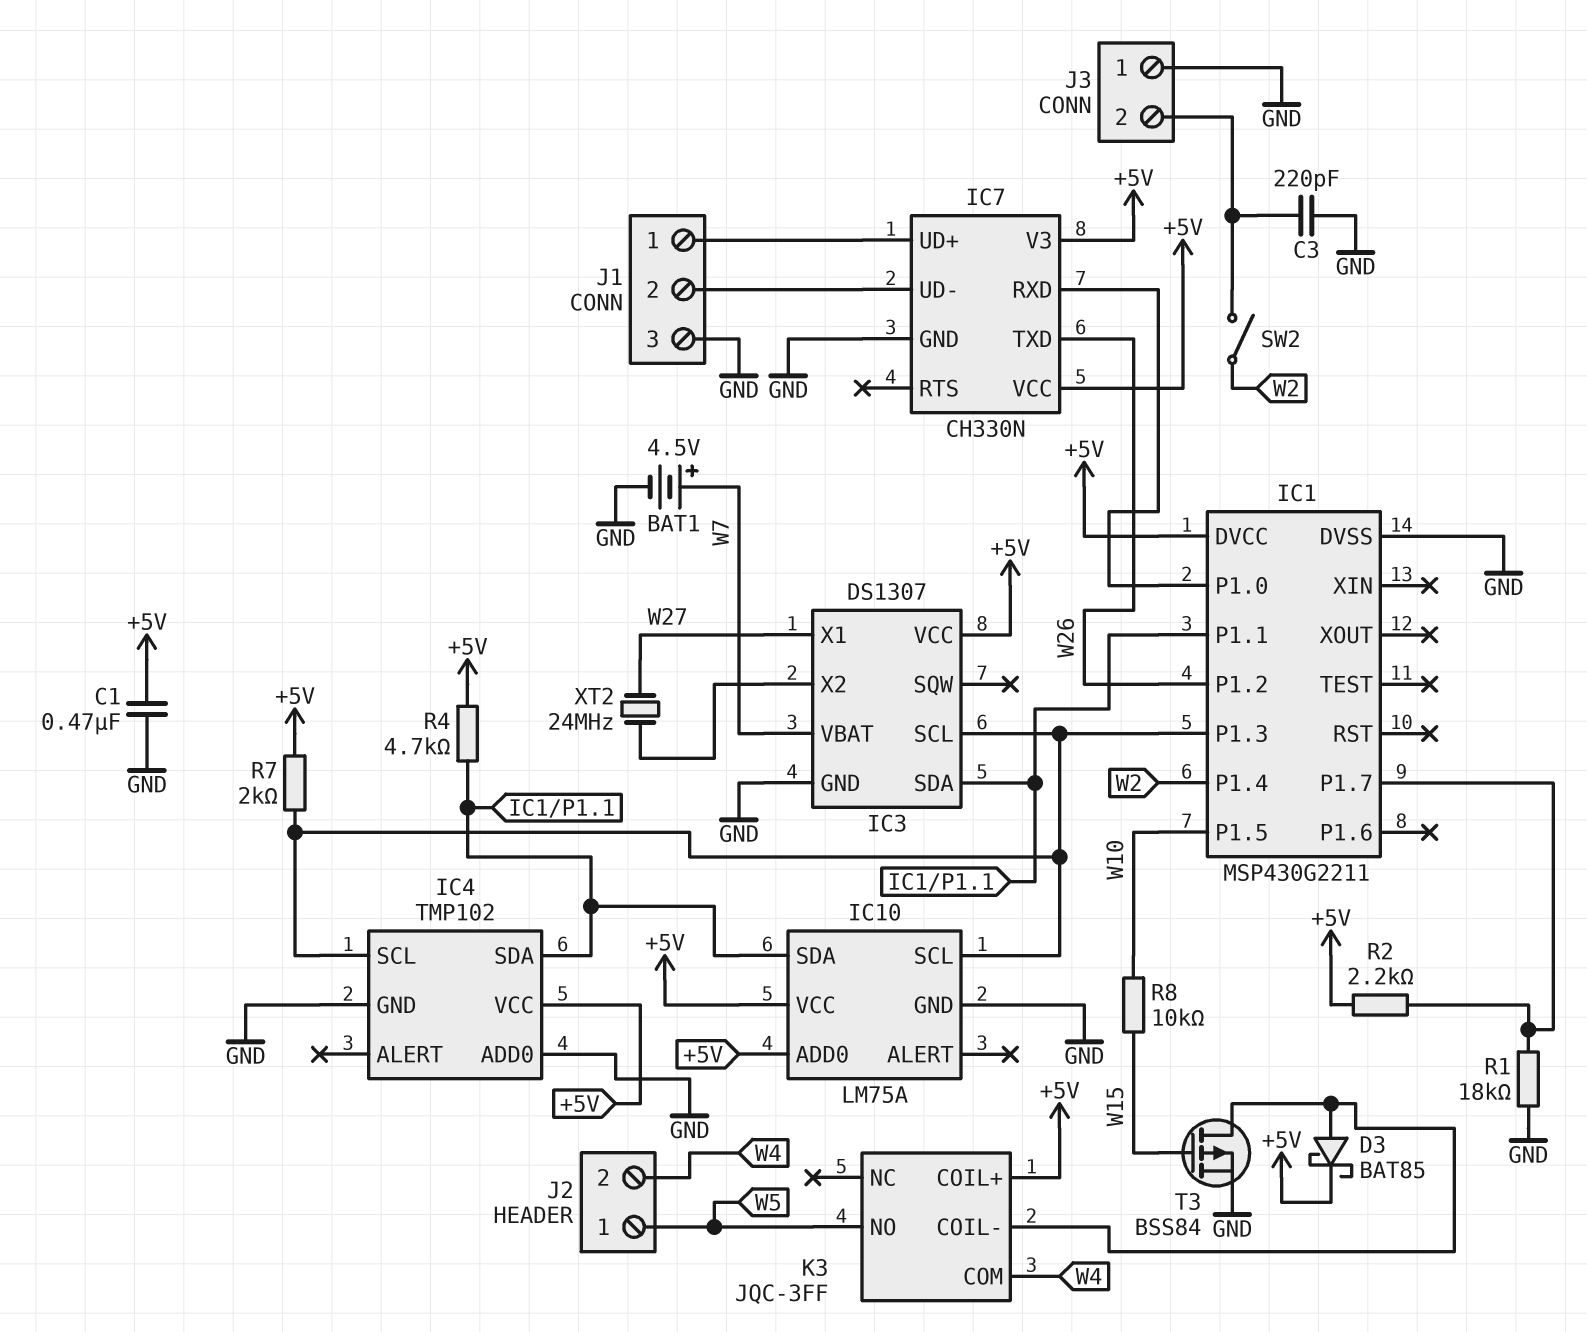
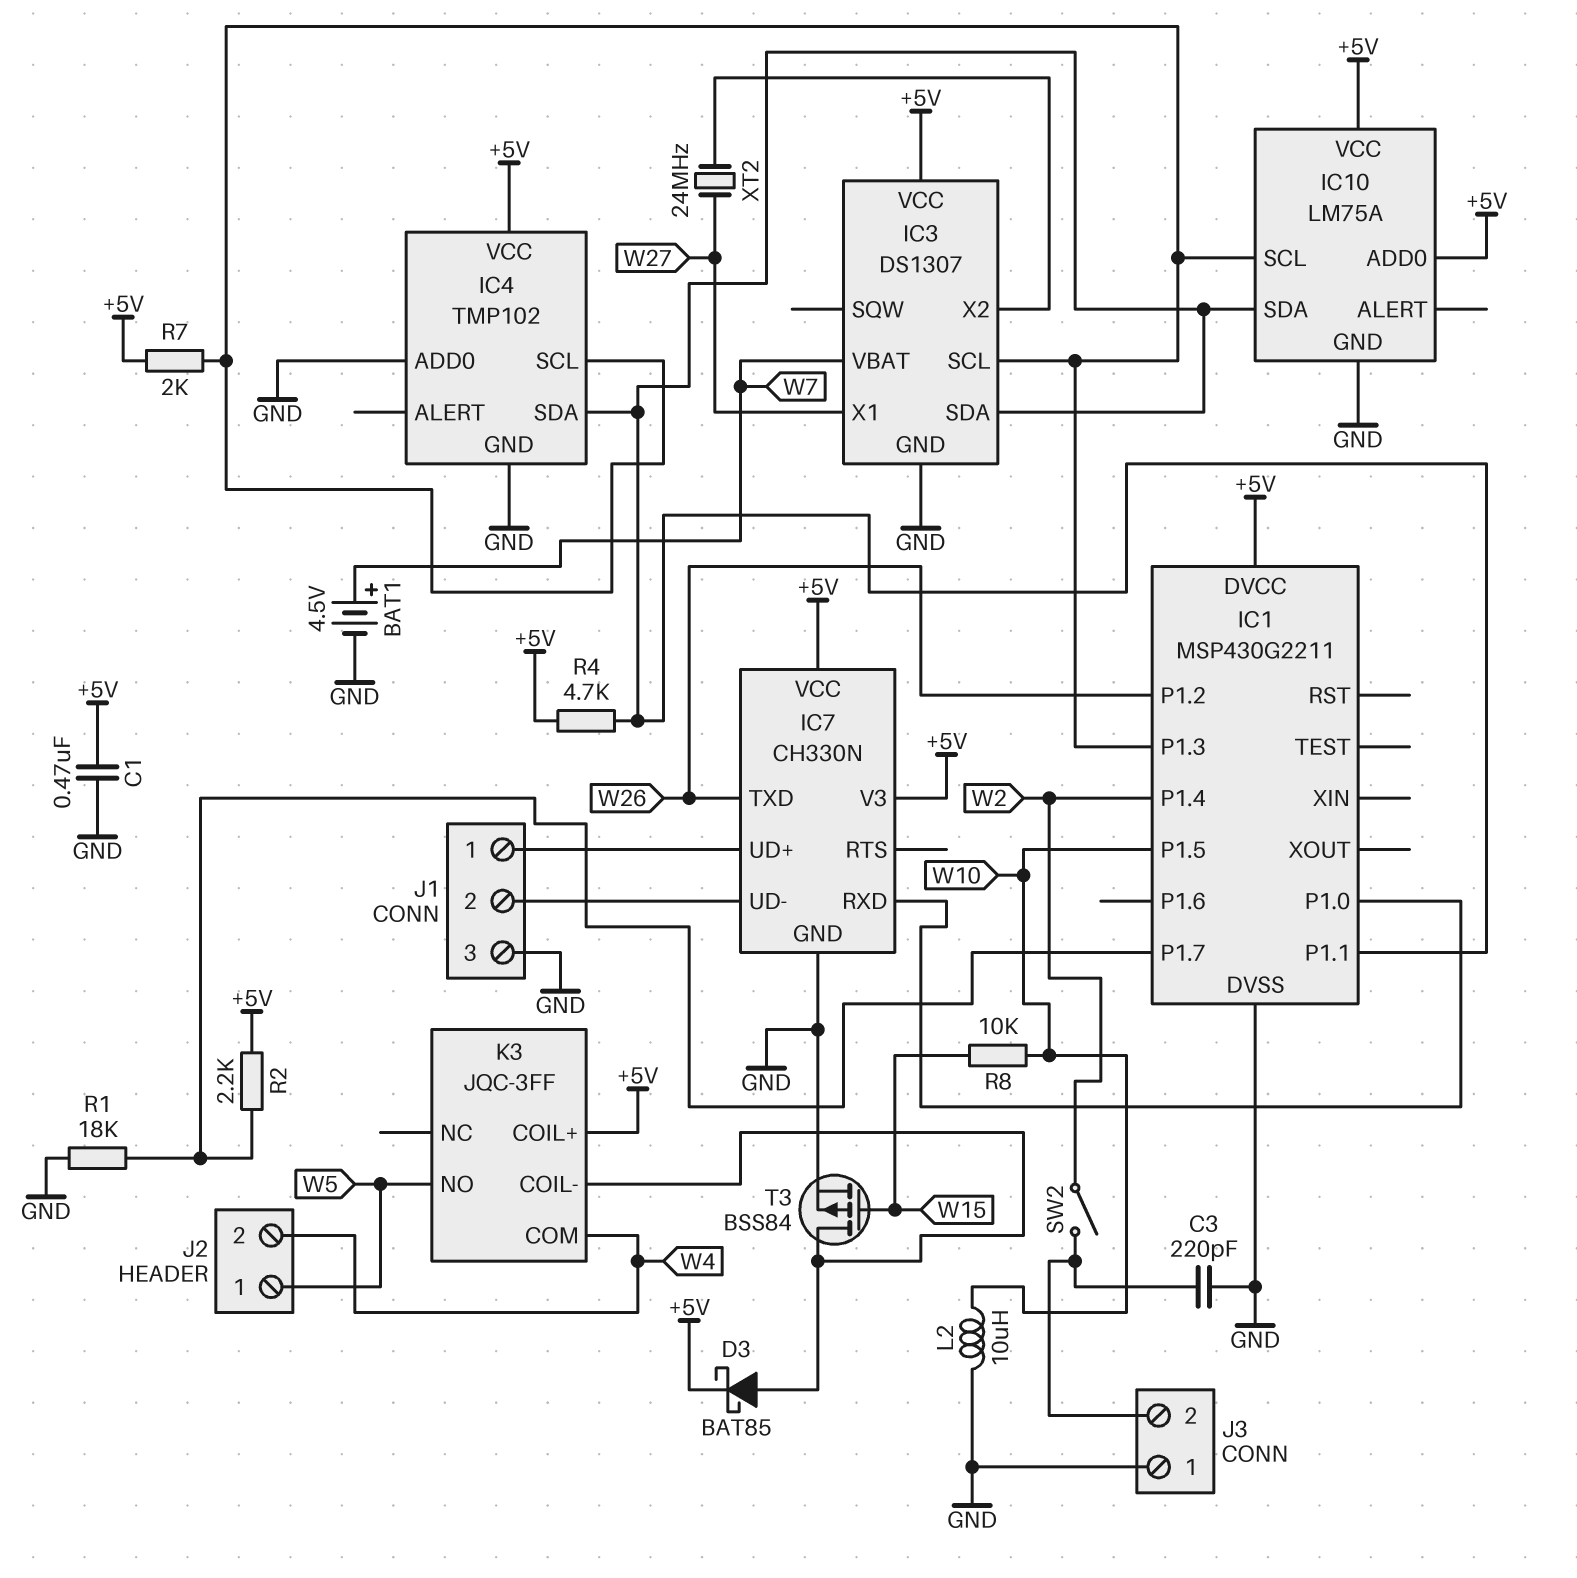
L2: none -> 10uH (GND, W10)

